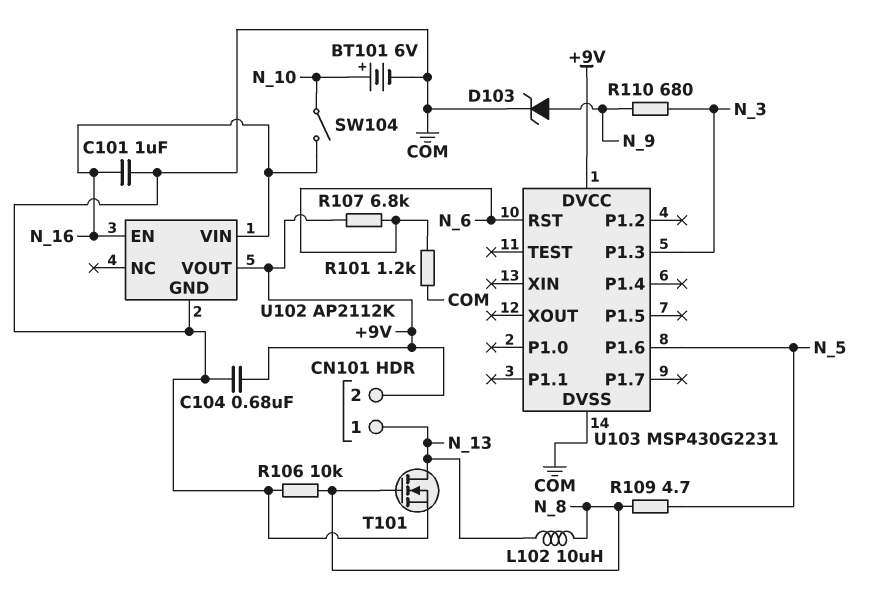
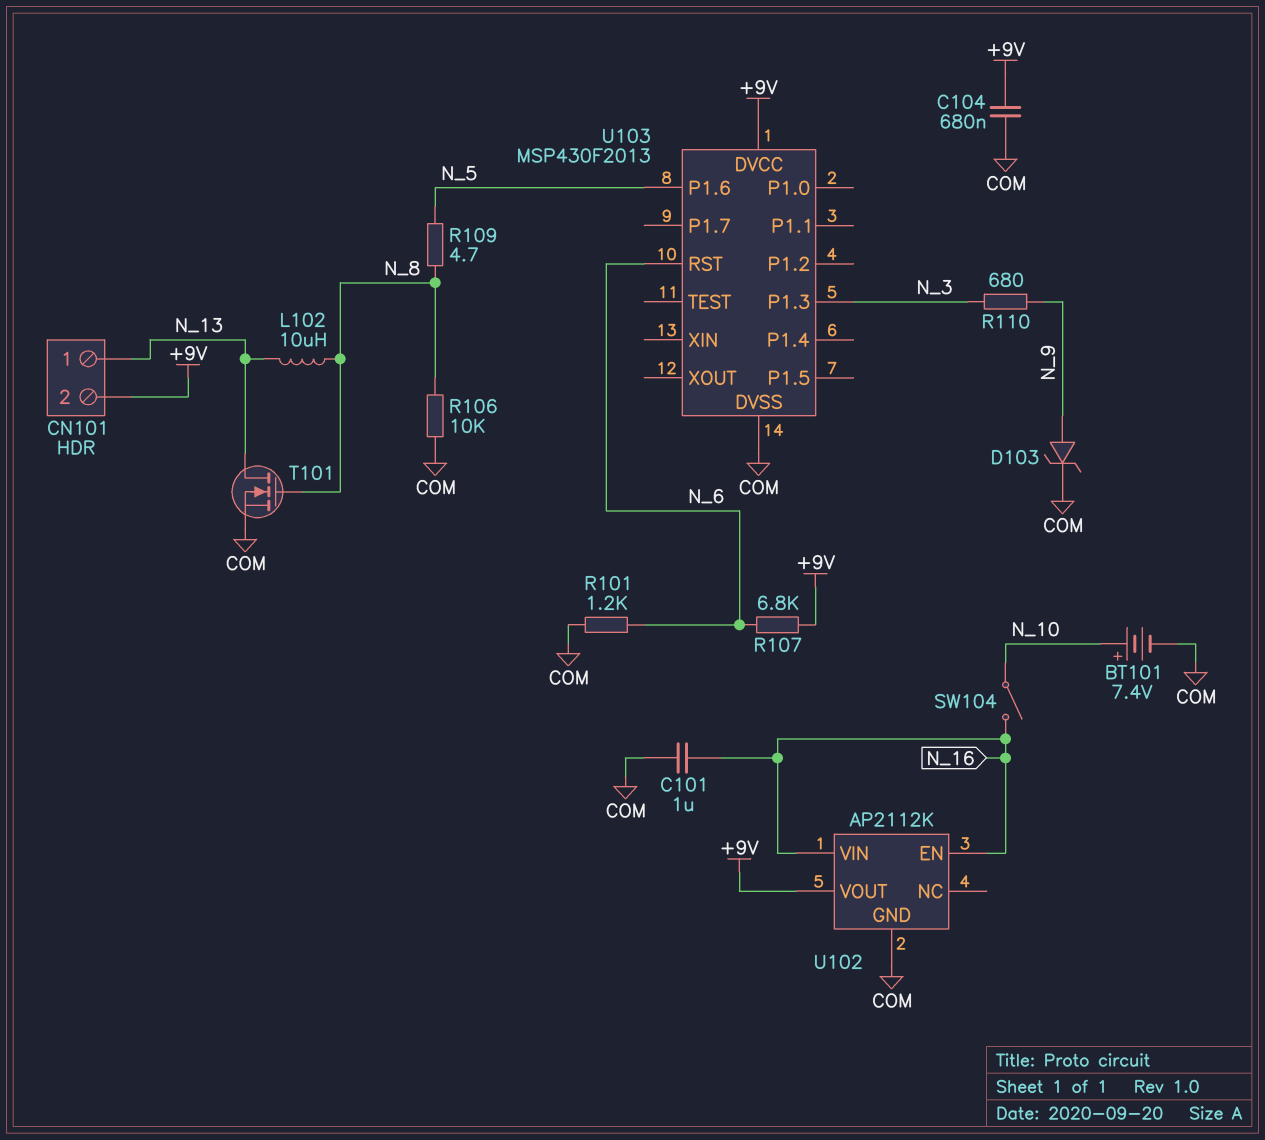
BT101: 6V (plus N_10, minus COM) -> 7.4V (plus N_10, minus COM)
U103: MSP430G2231 -> MSP430F2013

